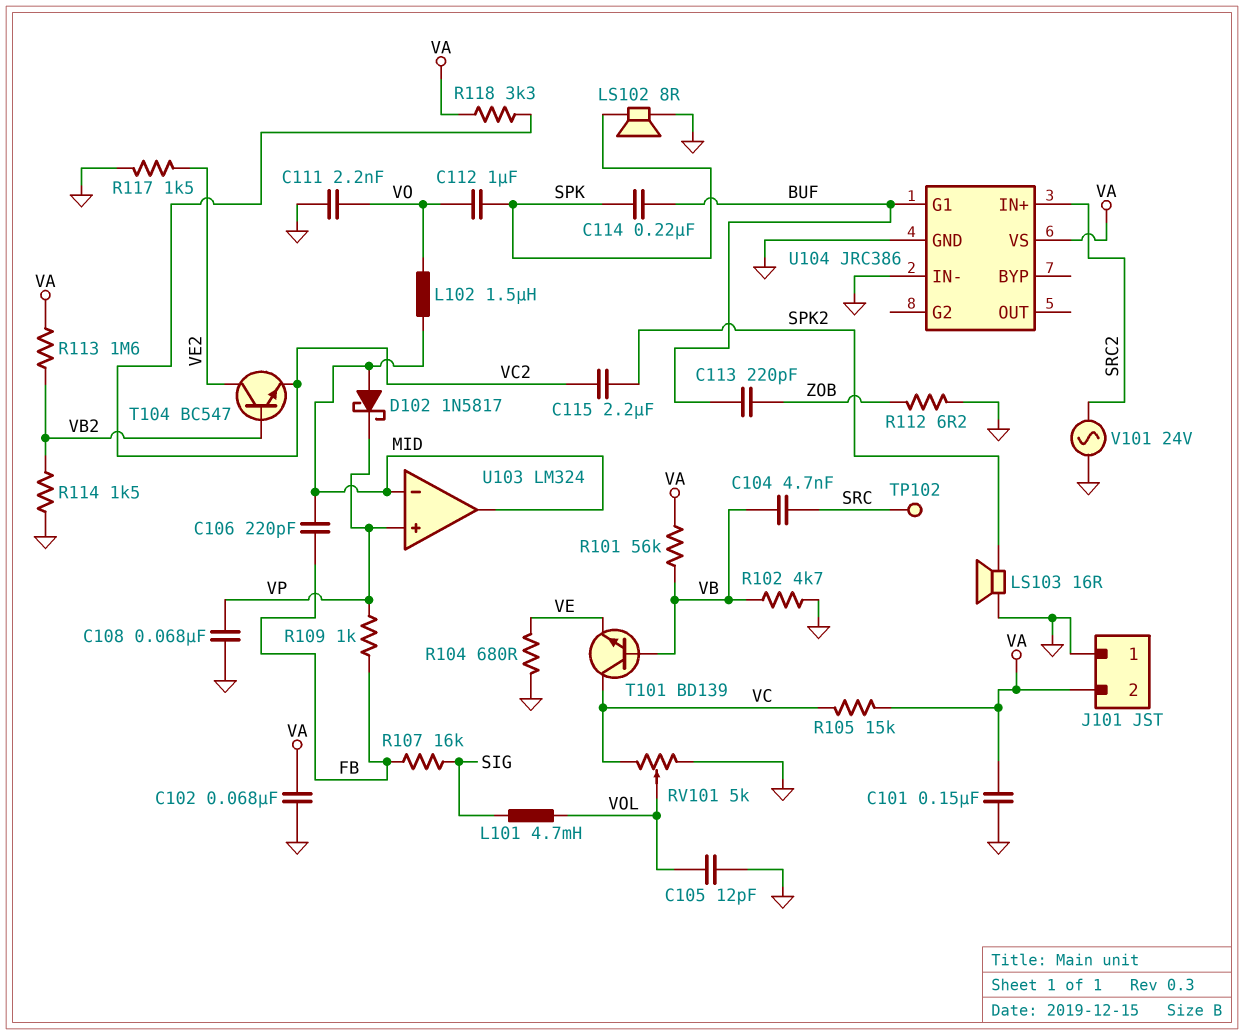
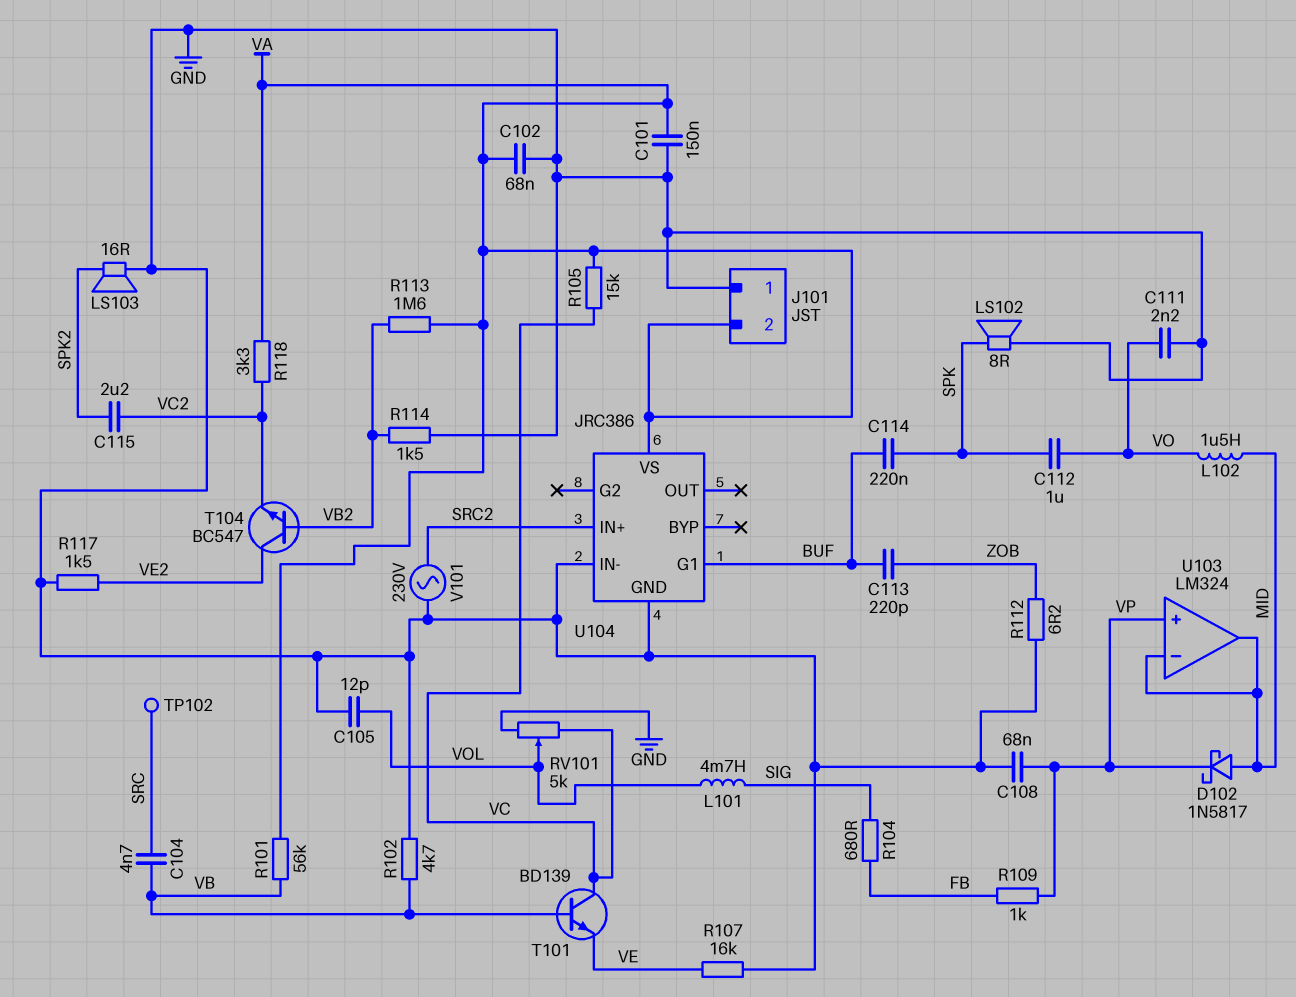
C106: 220pF (FB, MID) -> none
R104: 680 (GND, VE) -> 680 (FB, SIG)
R107: 16k (FB, SIG) -> 16k (GND, VE)
V101: AC 24V (GND, SRC2) -> AC 230V (GND, SRC2)

